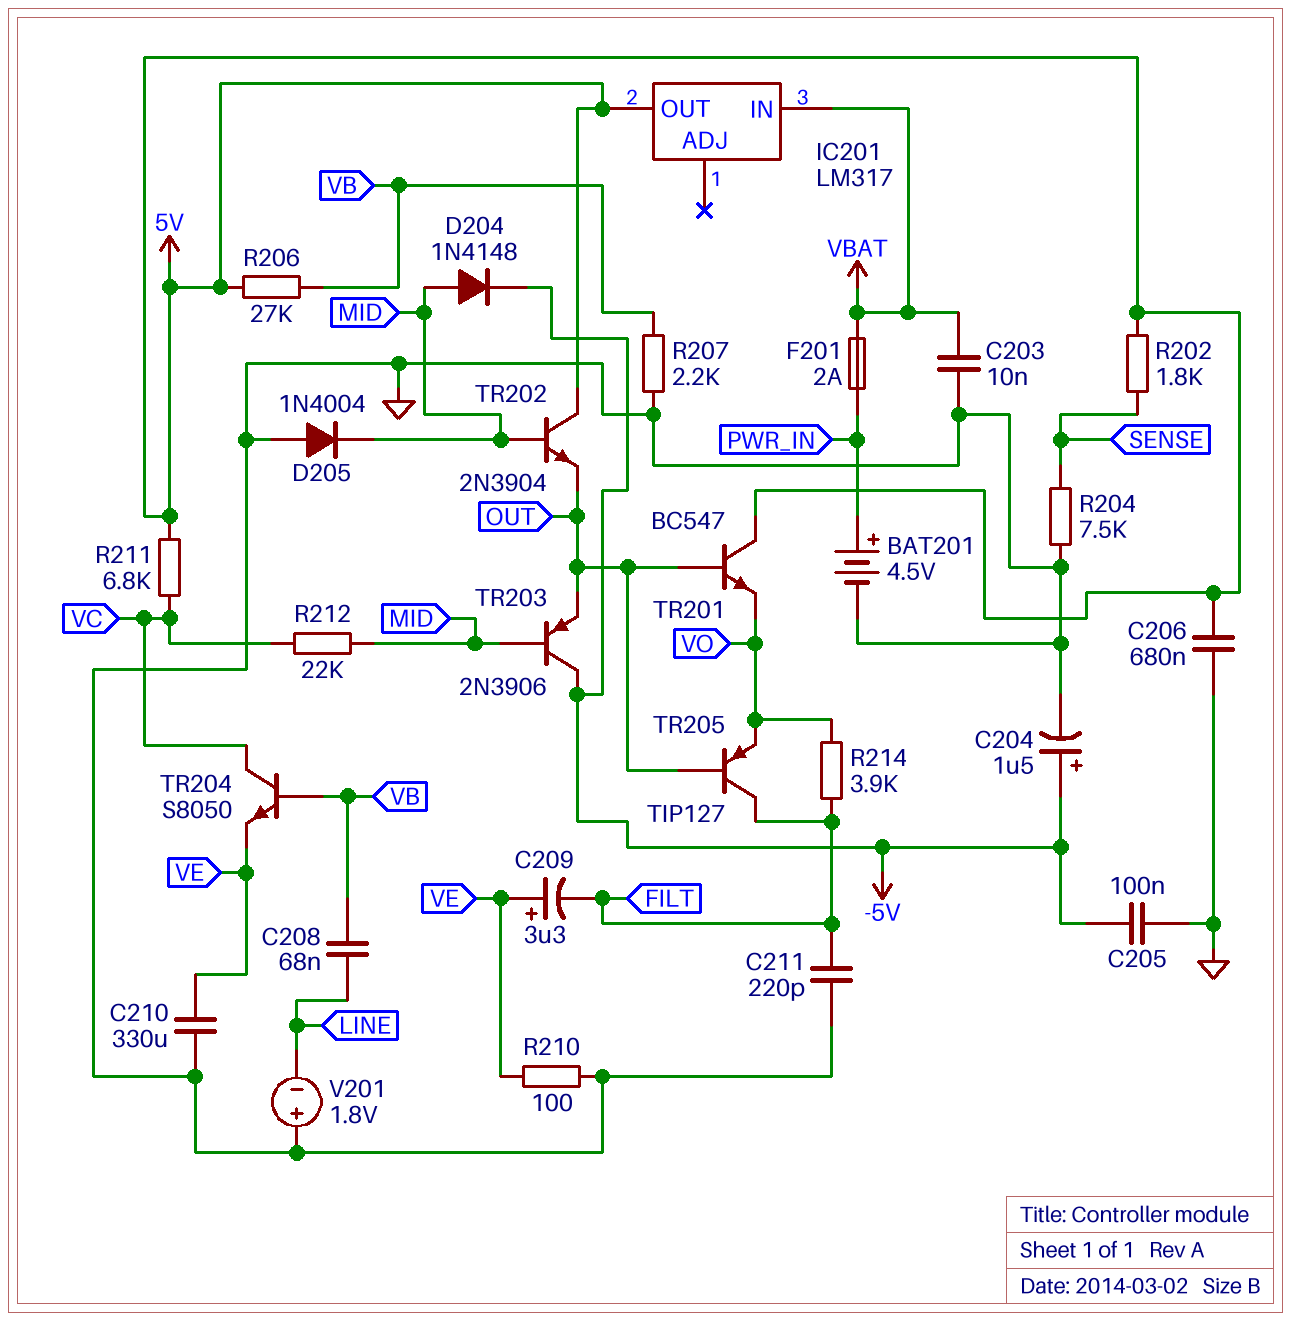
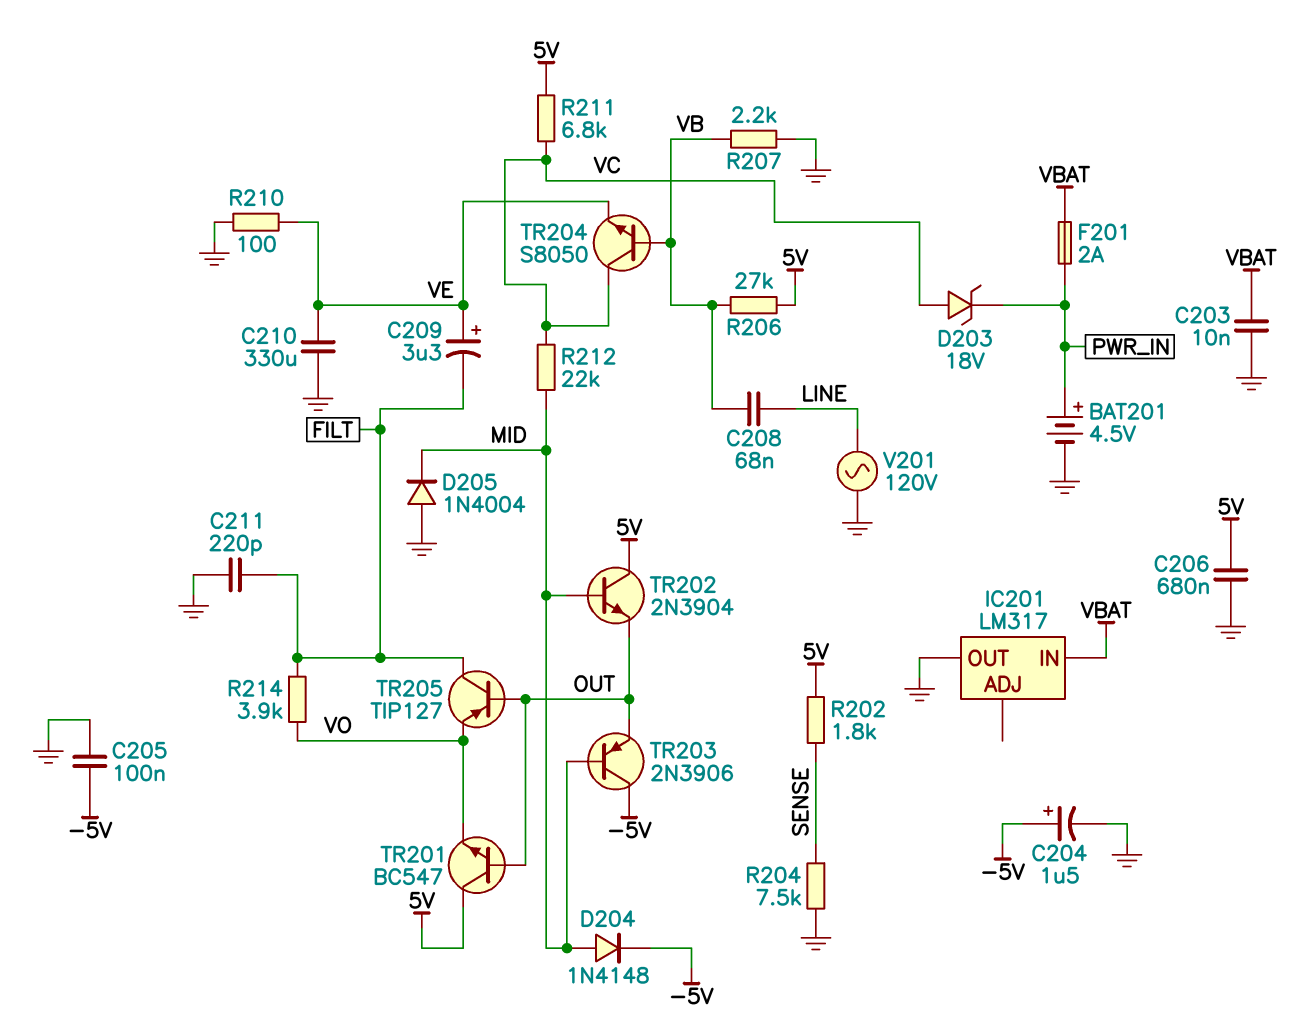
D203: none -> zener 18V (A VC, K PWR_IN)
IC201 pin OUT: 5V -> GND
V201: 1.8V (plus GND, minus LINE) -> AC 120V (GND, LINE)

